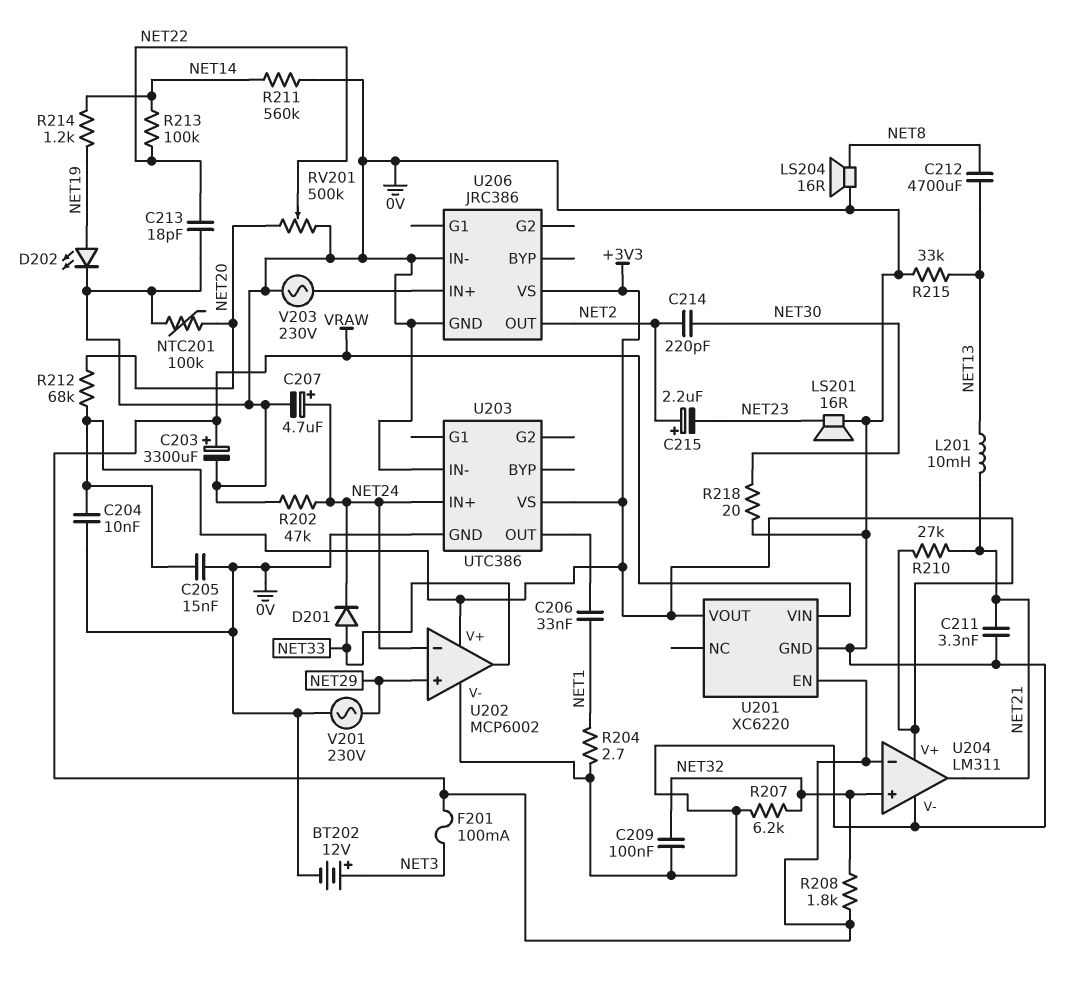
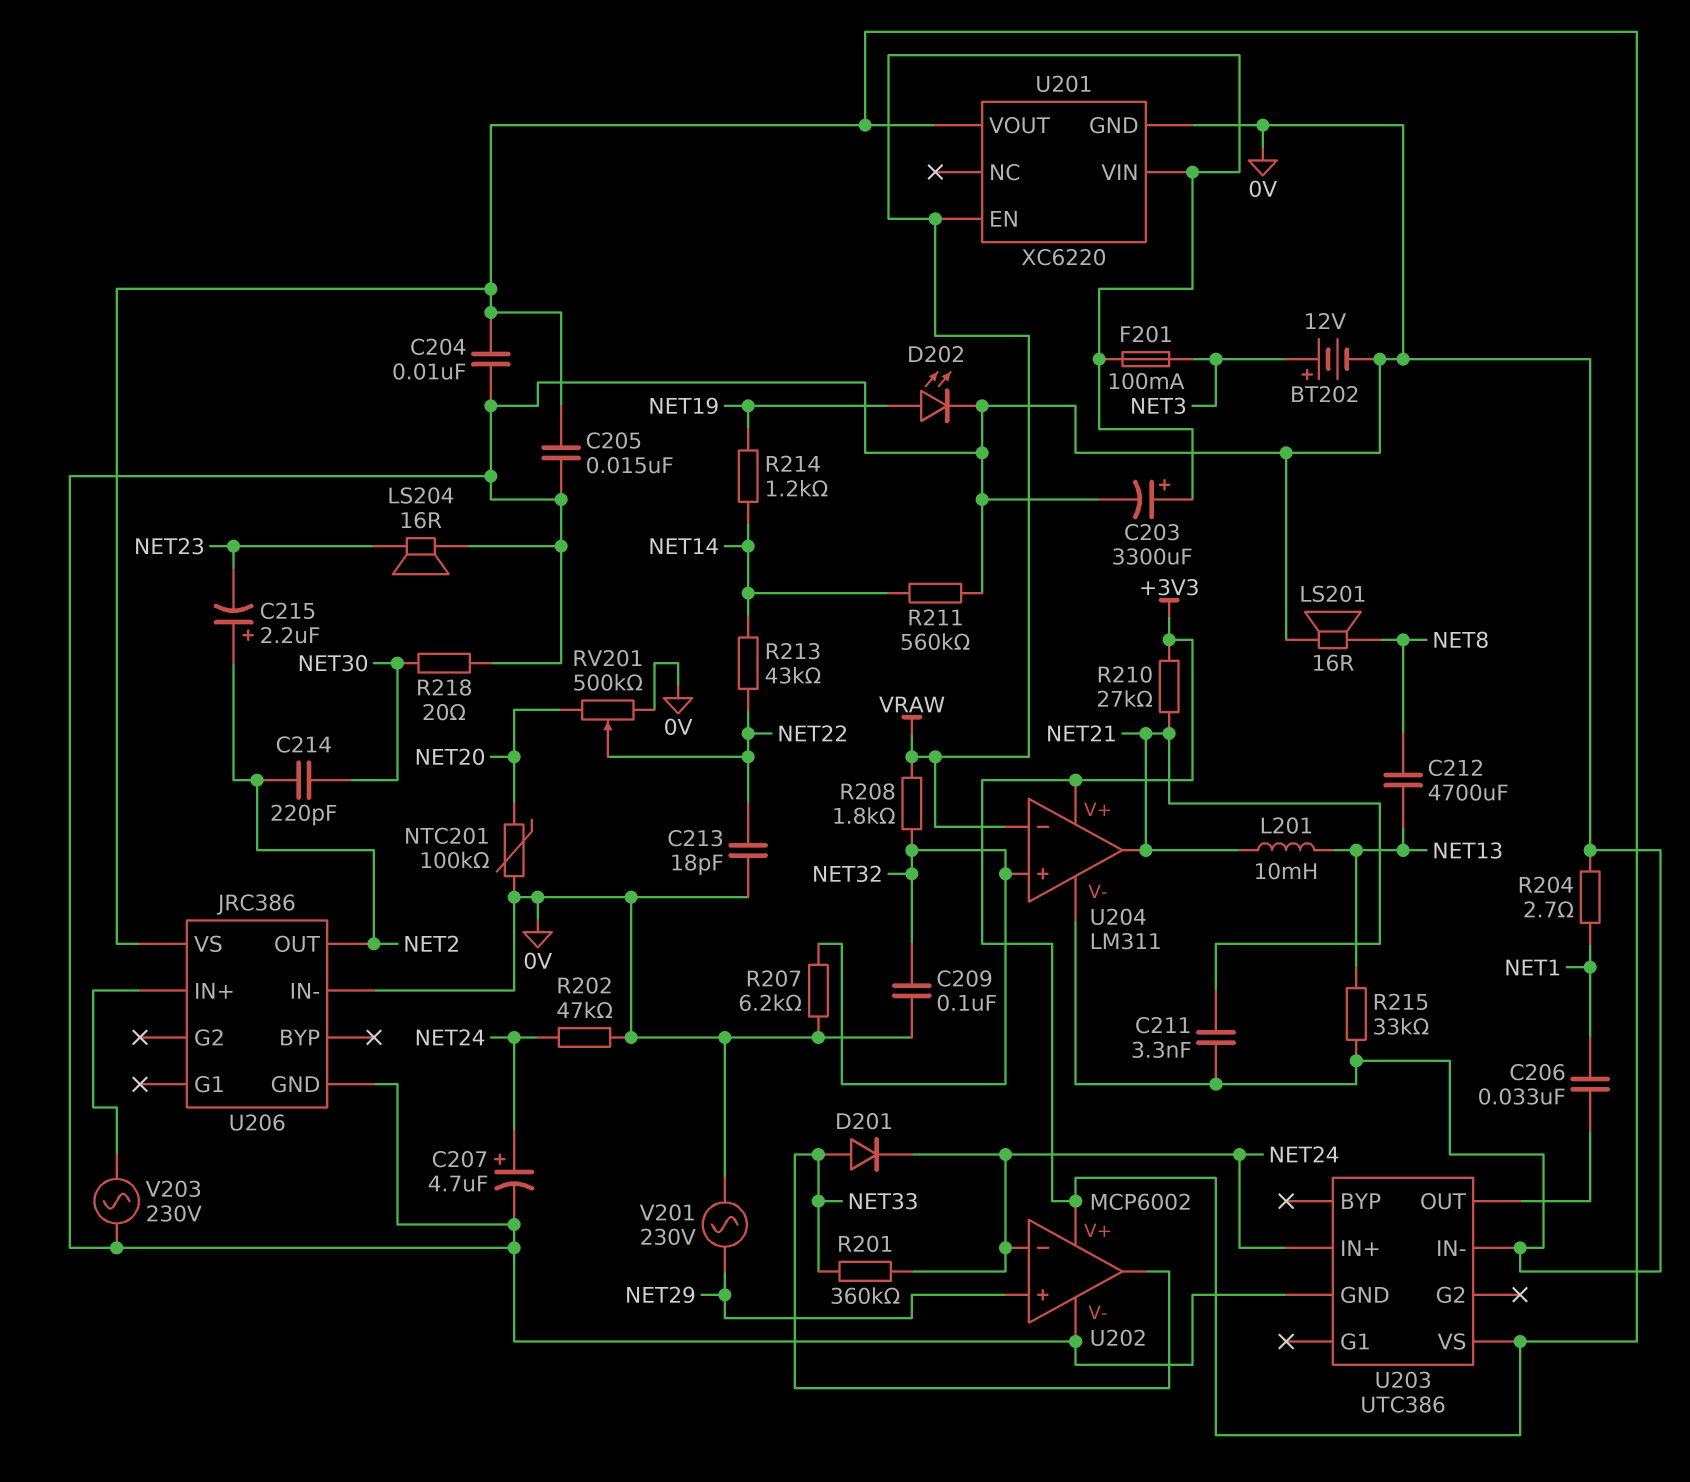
LS201: speaker 16R (0V, NET23) -> speaker 16R (0V, NET8)
LS204: speaker 16R (0V, NET8) -> speaker 16R (0V, NET23)
R201: none -> 360k (NET24, NET33)
R212: 68k (+3V3, NET20) -> none
R213: 100k (NET14, NET22) -> 43k (NET14, NET22)

